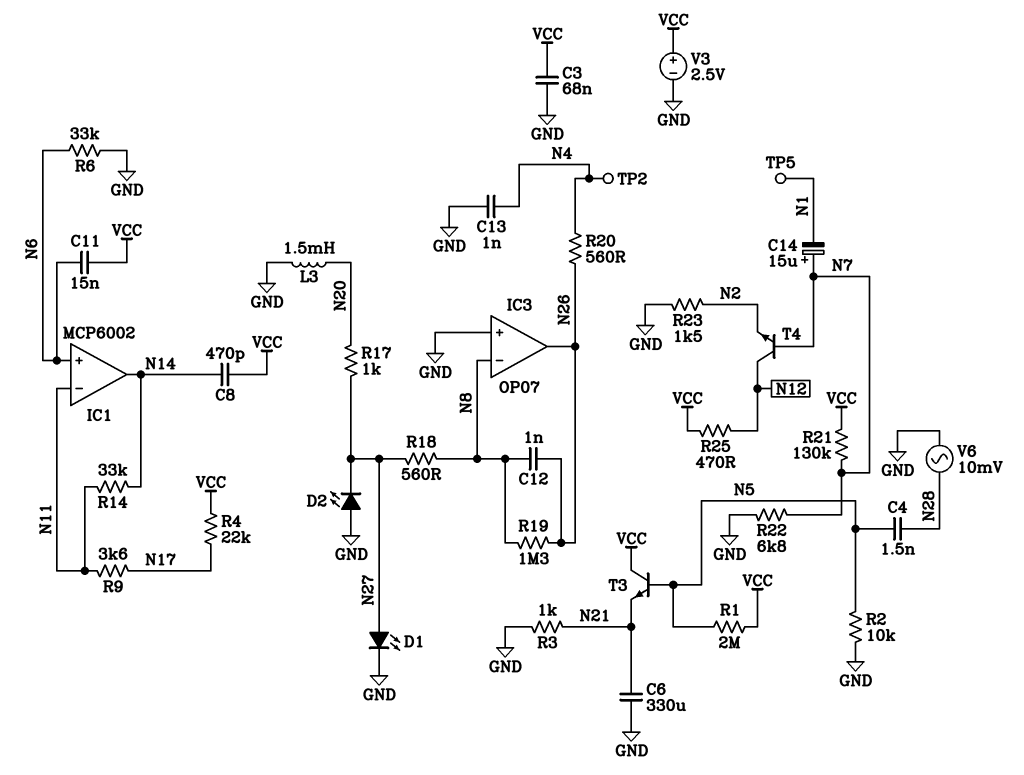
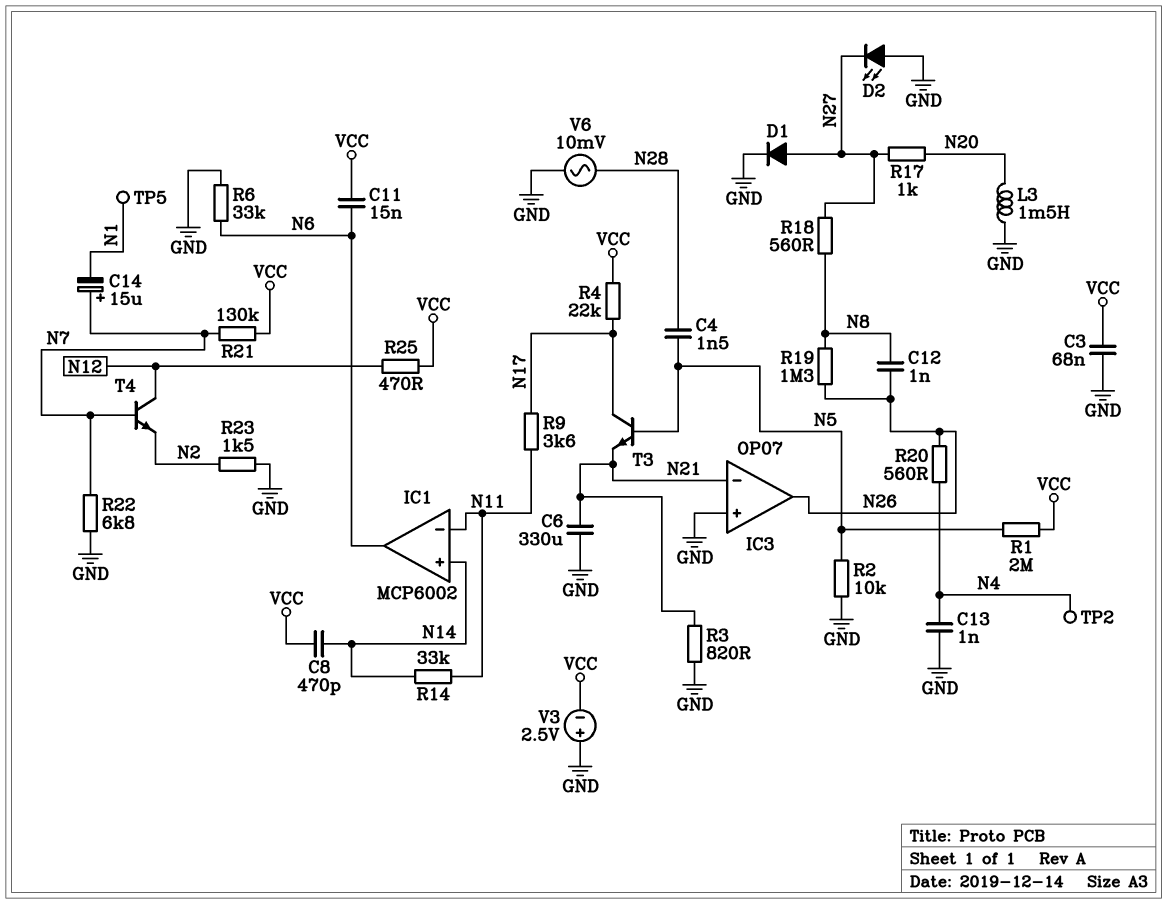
D1: LED (A N27, K GND) -> diode (A N27, K GND)
IC1 pin in+: N6 -> N14
IC1 pin out: N14 -> N6
IC3 pin in-: N8 -> N21
R3: 1k (GND, N21) -> 820 (GND, N21)
T3: NPN (B N5, C VCC, E N21) -> NPN (B N5, C N17, E N21)
V3: 2.5V (plus VCC, minus GND) -> 2.5V (plus GND, minus VCC)

